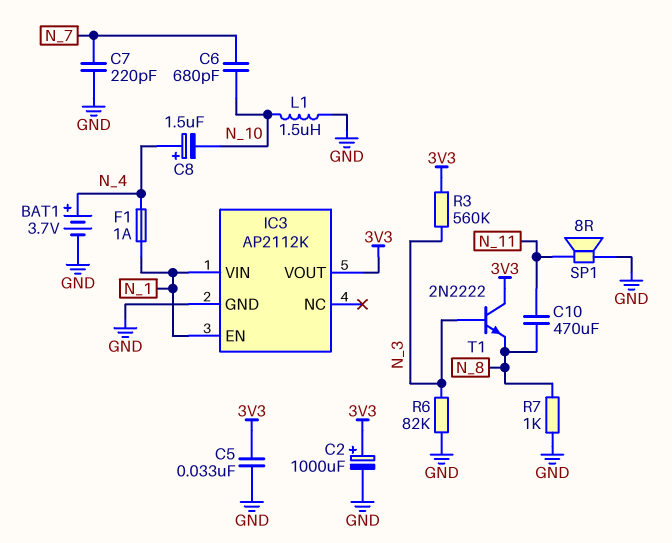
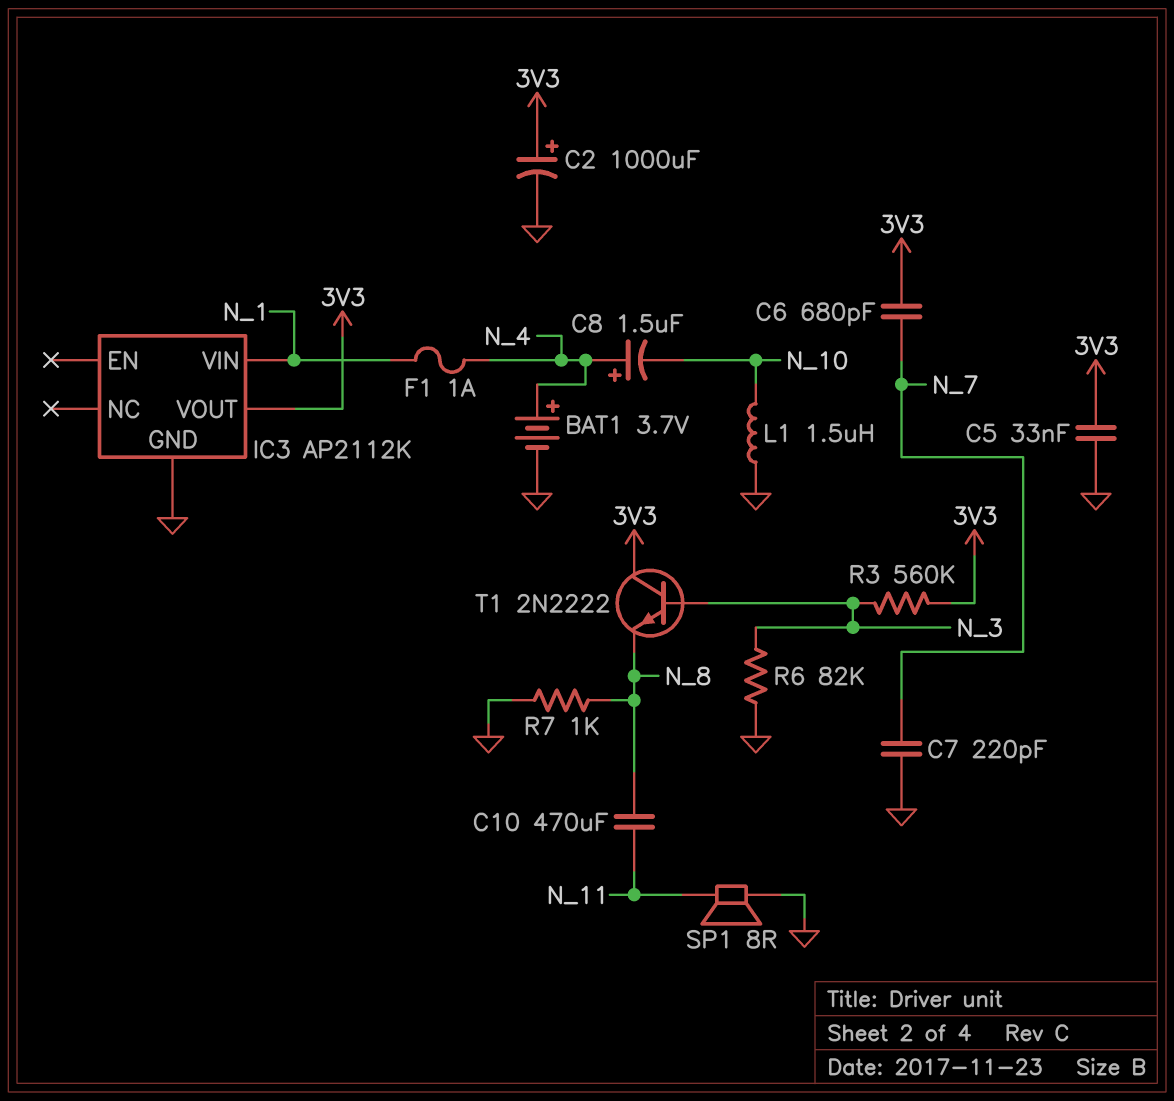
C6: 680pF (N_7, N_10) -> 680pF (3V3, N_7)
IC3 pin EN: N_1 -> none

